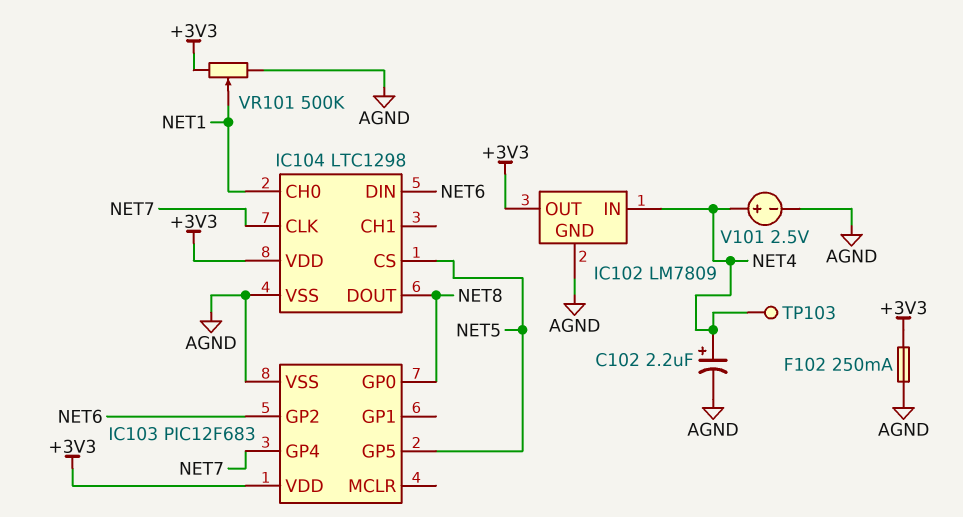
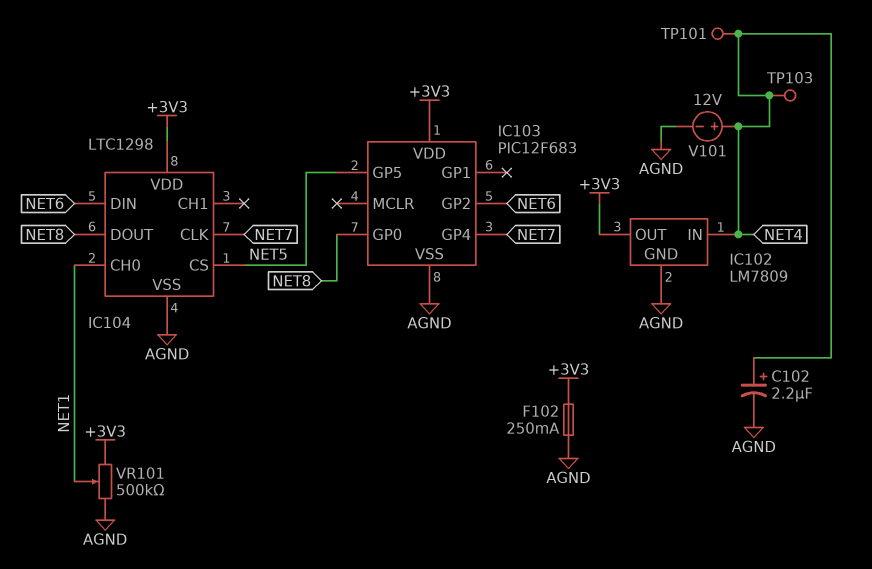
TP101: none -> test point (NET4)
V101: 2.5V (plus NET4, minus AGND) -> 12V (plus NET4, minus AGND)

